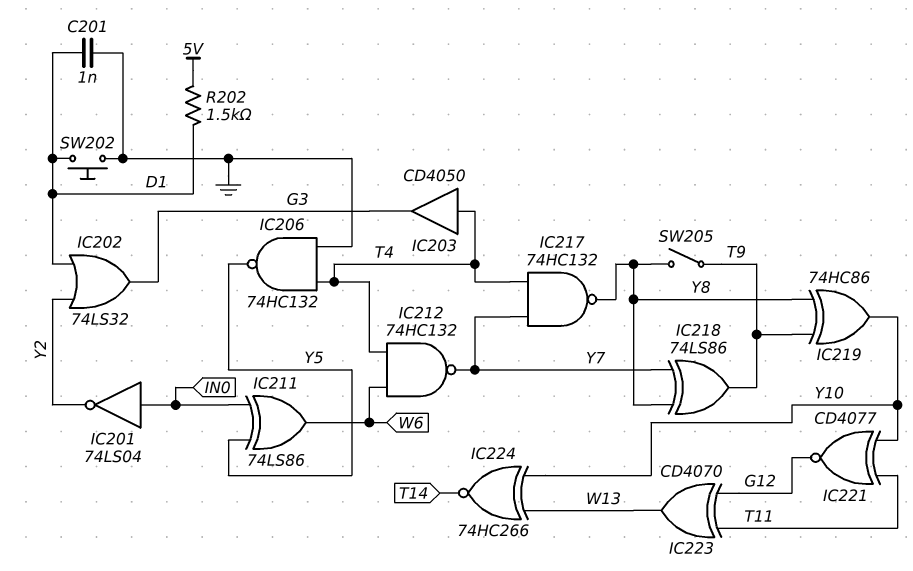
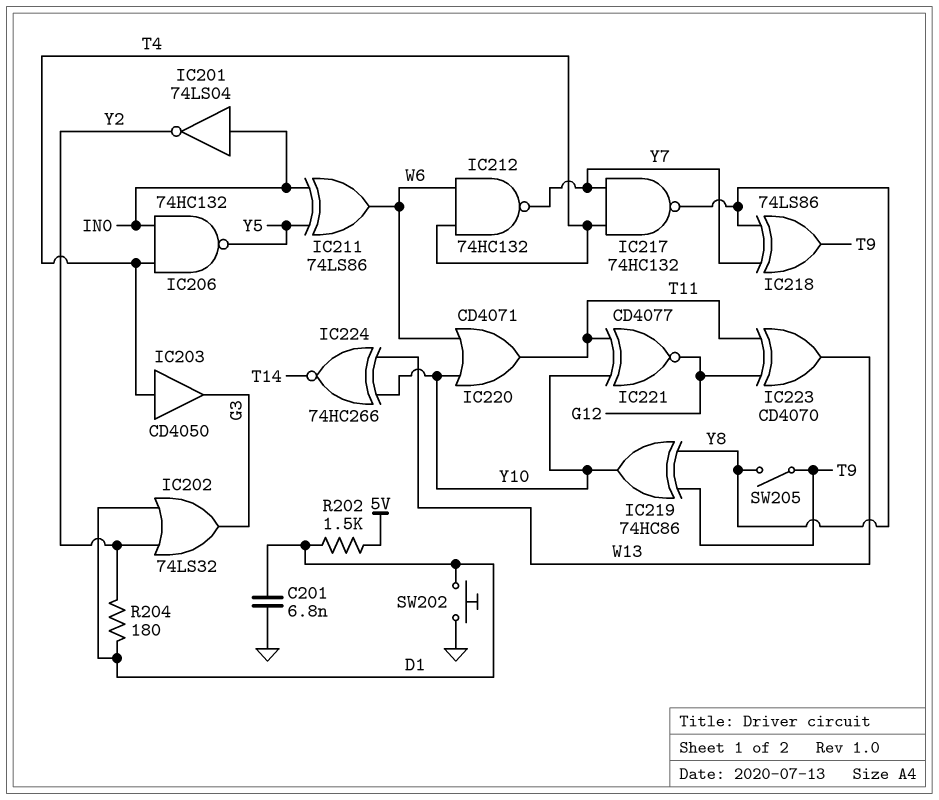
C201: 1nF (D1, GND) -> 6.8nF (D1, GND)
IC206: NAND 74HC132 (in GND, in T4, out Y5) -> NAND 74HC132 (in IN0, in T4, out Y5)
IC220: none -> OR CD4071 (in W6, in Y10, out T11)
R204: none -> 180 (D1, Y2)

